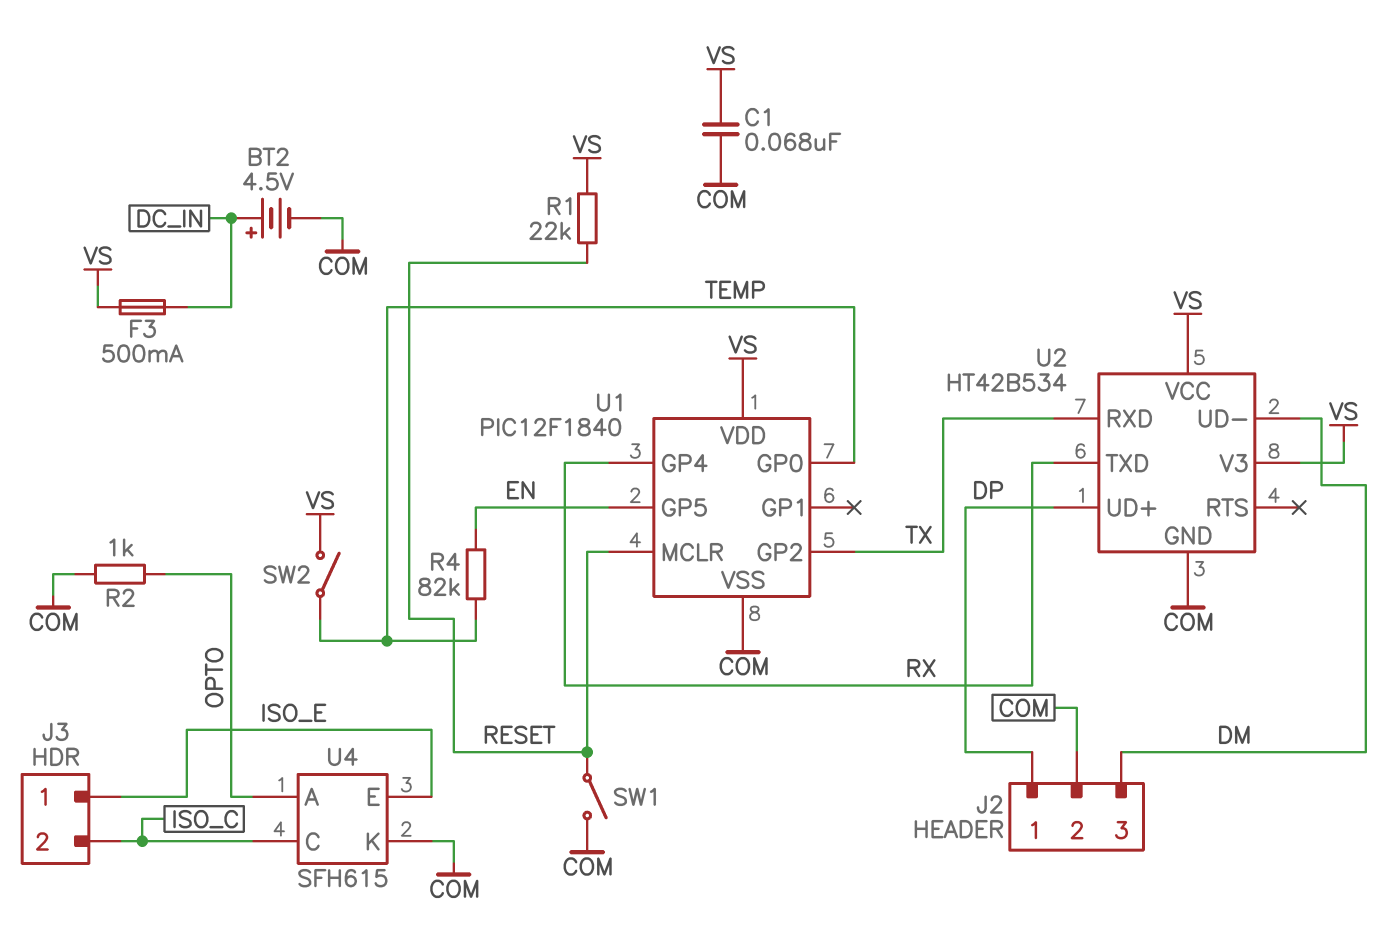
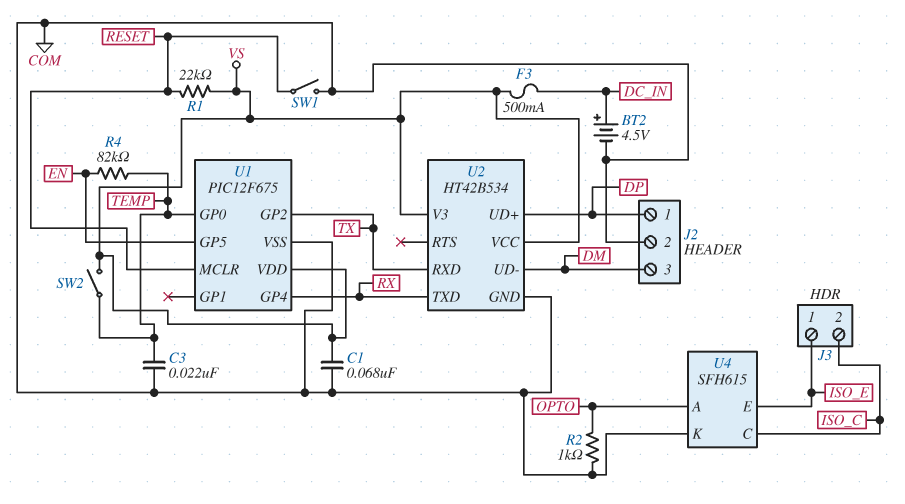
C3: none -> 22nF (COM, TEMP)
U1: PIC12F1840 -> PIC12F675

